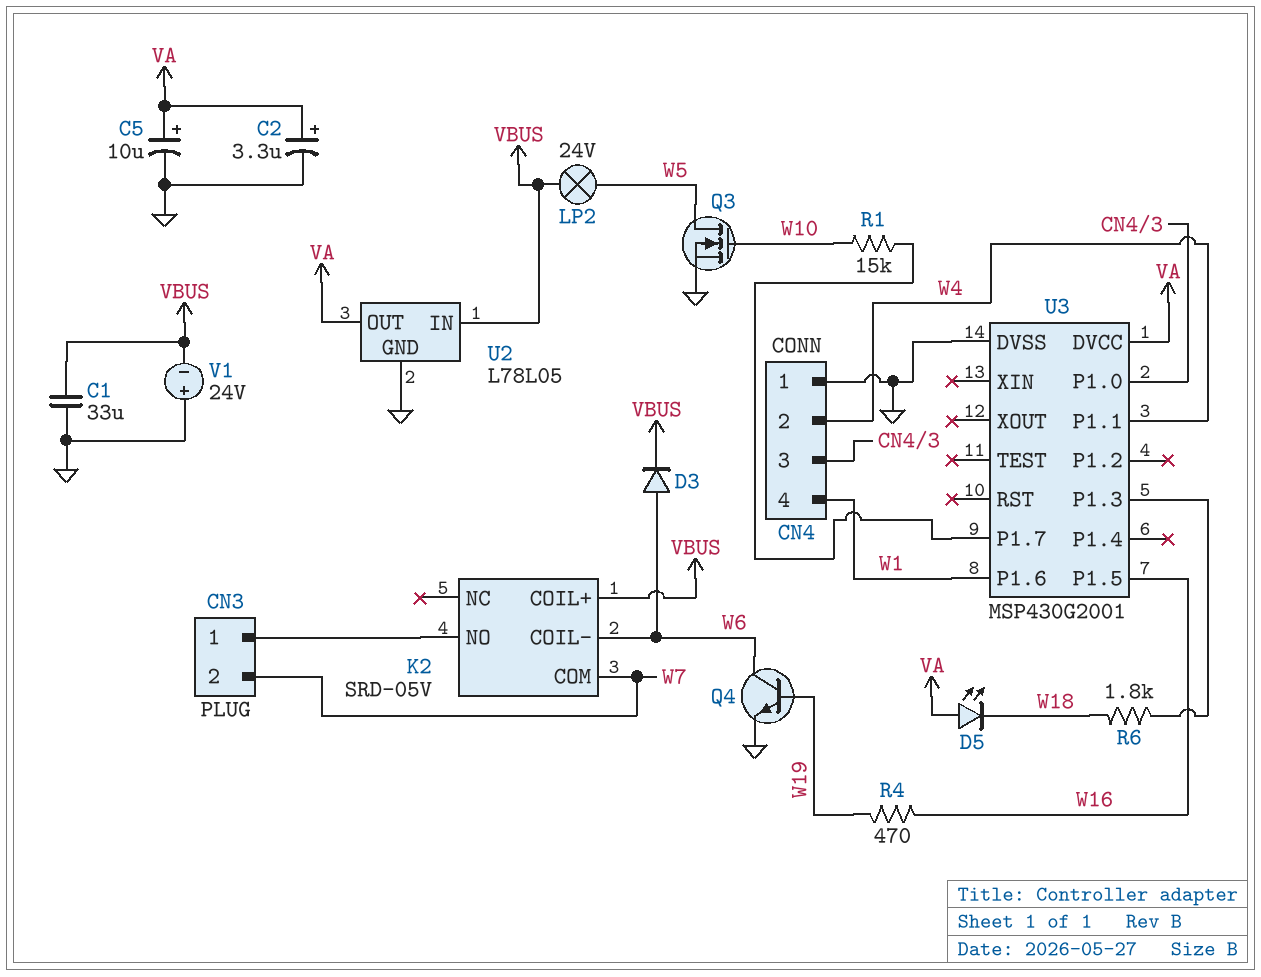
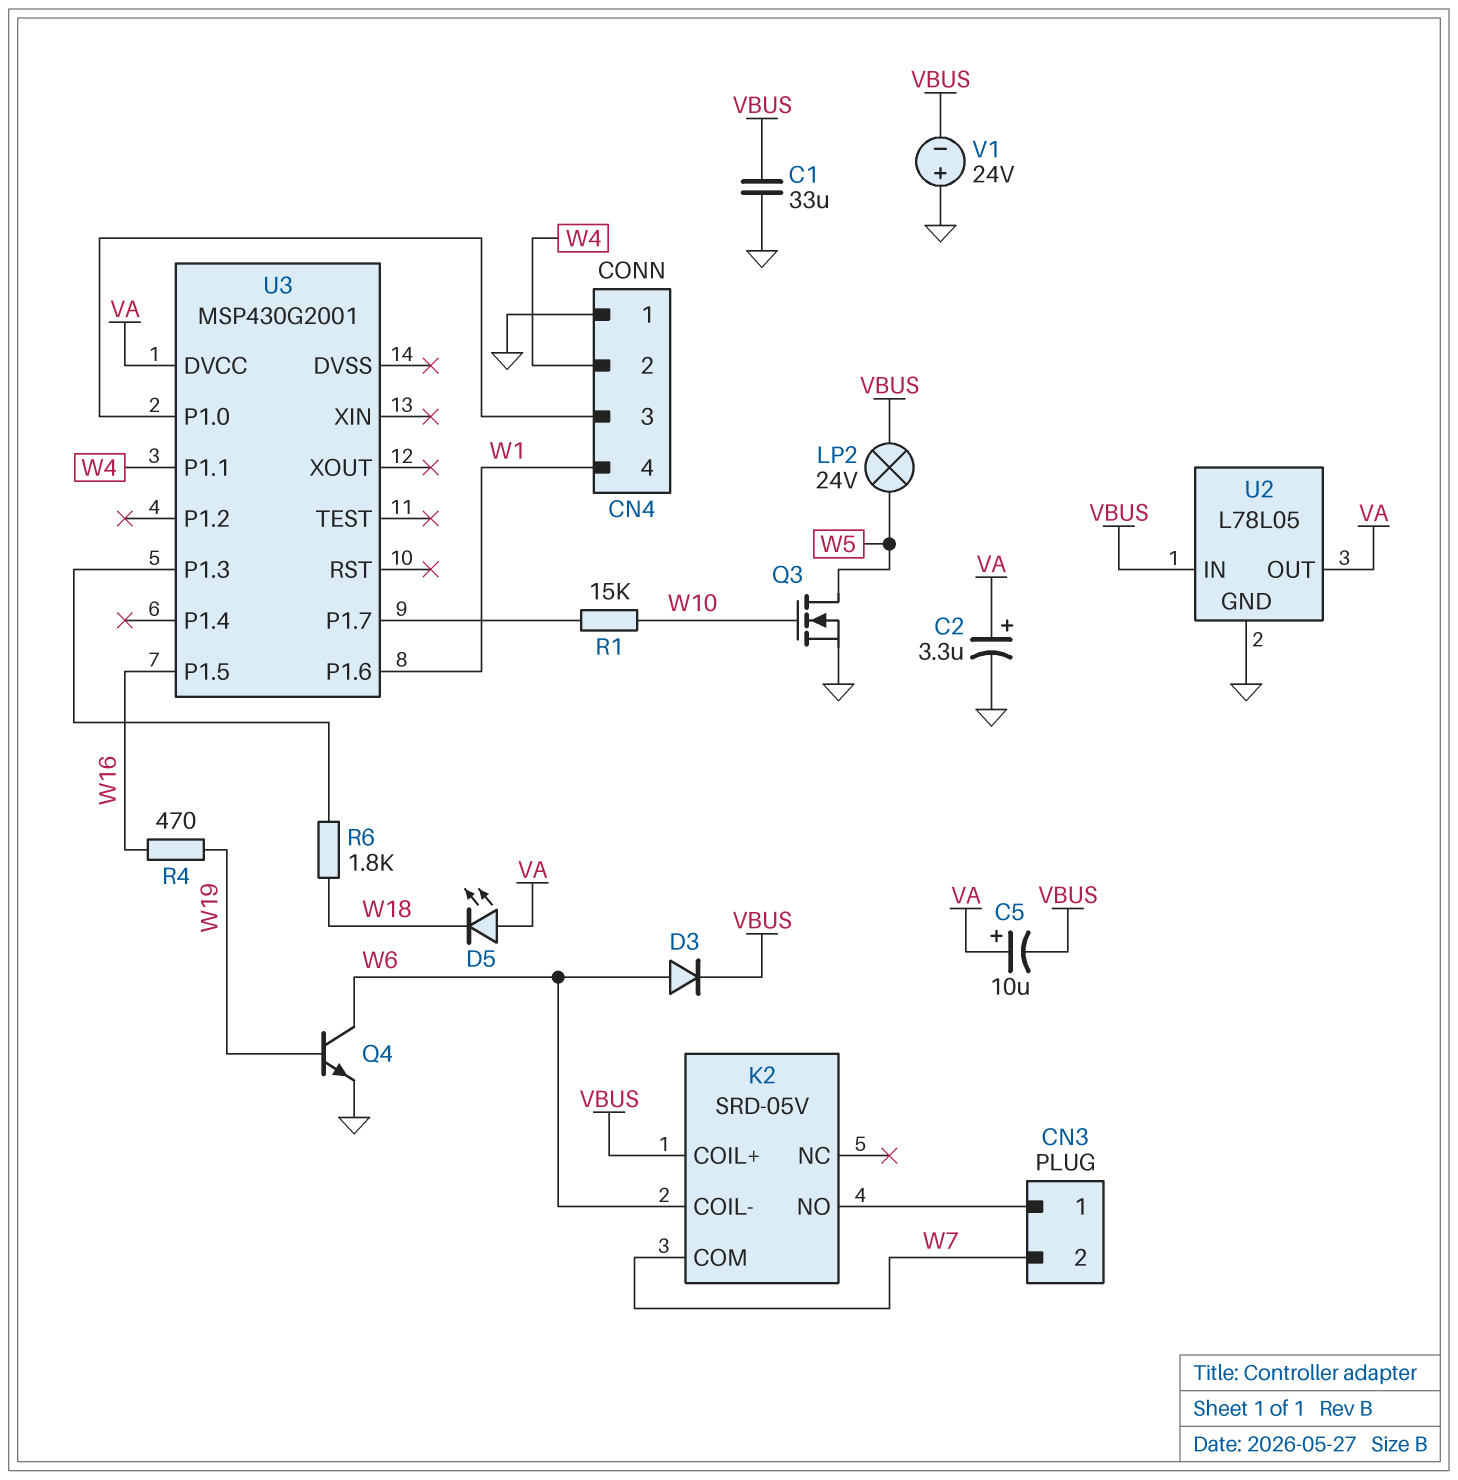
C5: 10uF (plus VA, minus GND) -> 10uF (plus VA, minus VBUS)
U3 pin DVSS: GND -> none

